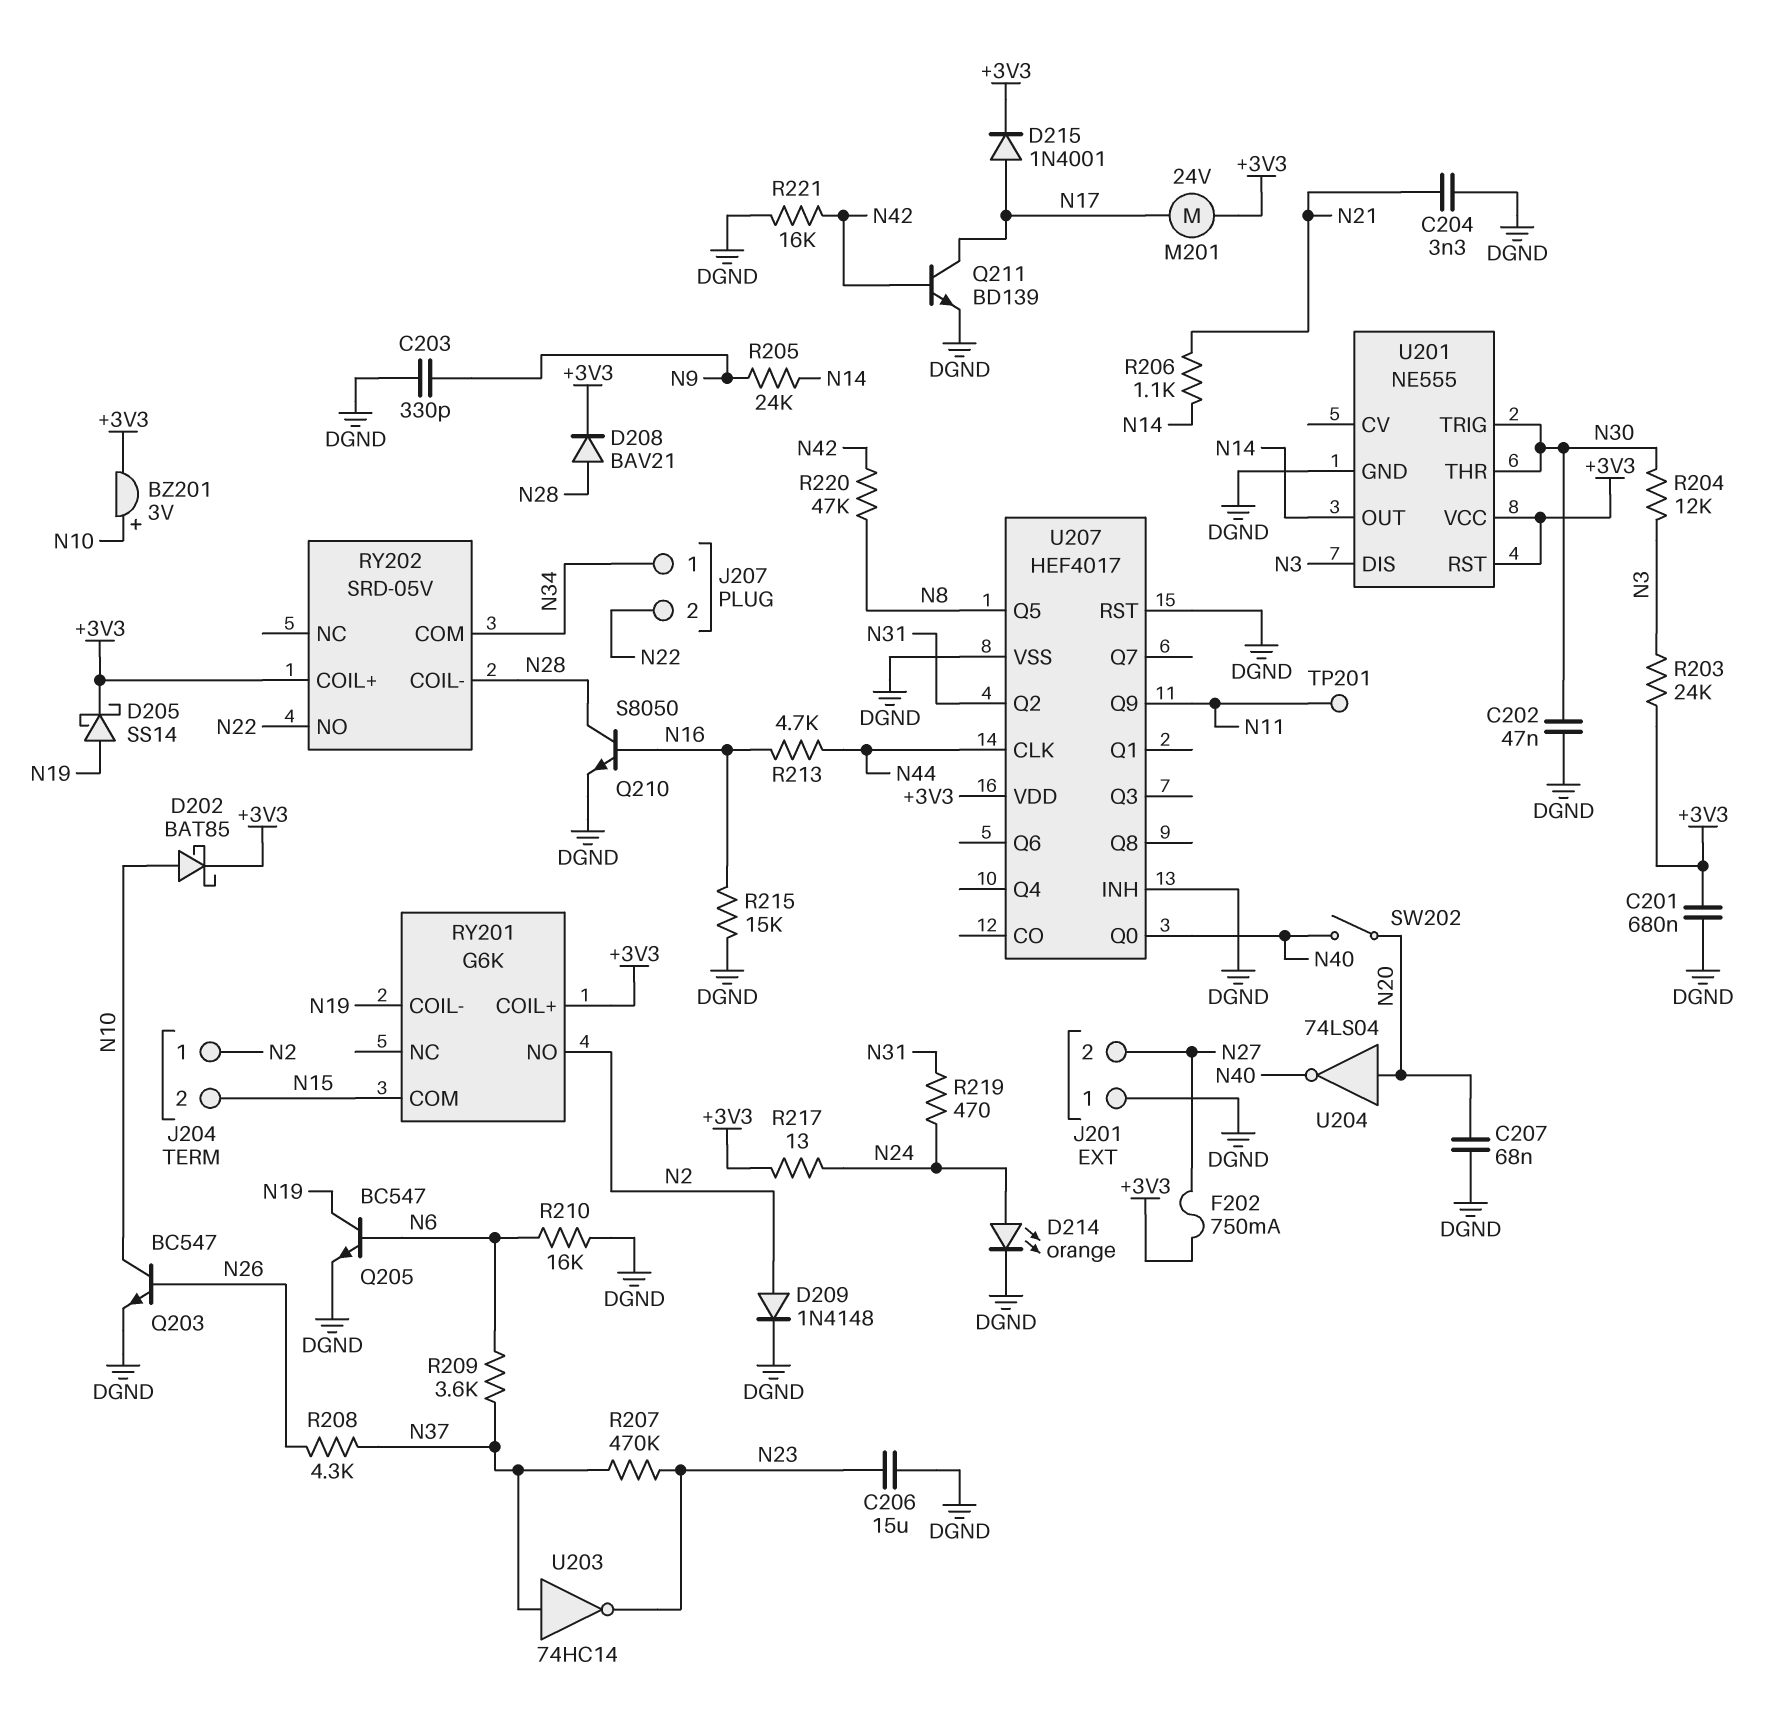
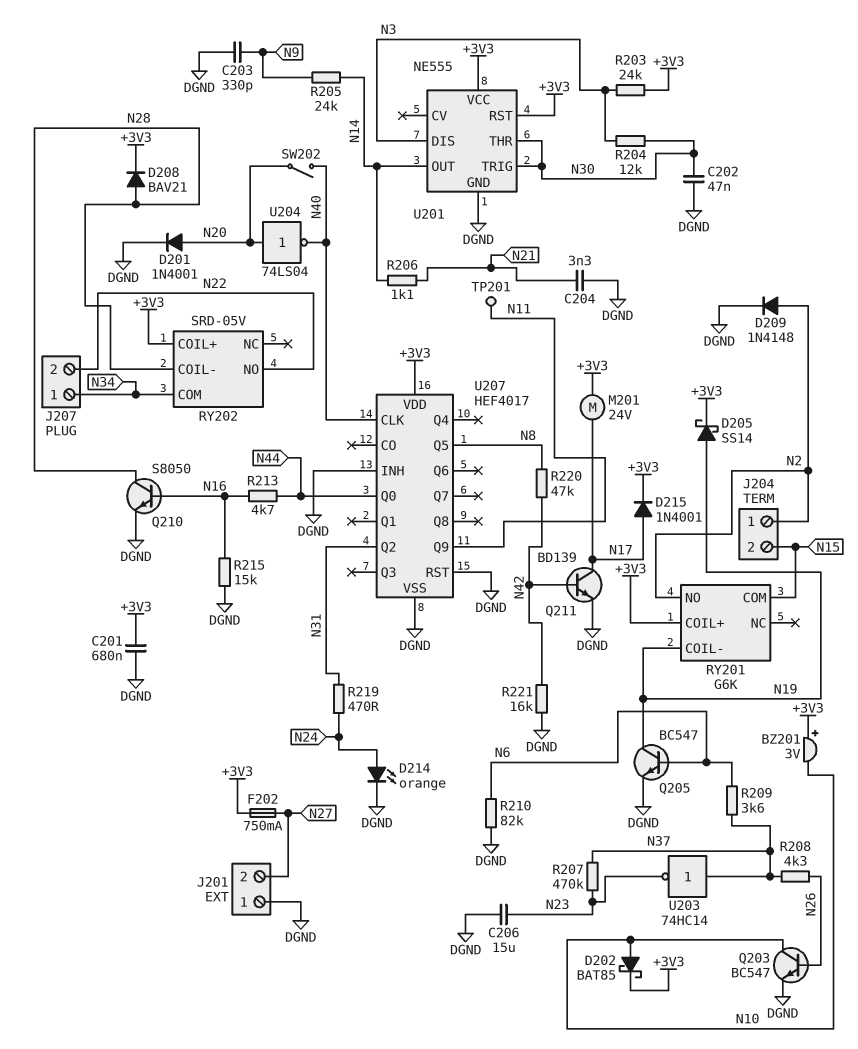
BZ201: buzzer 3V (plus N10, minus +3V3) -> buzzer 3V (plus +3V3, minus N10)
C207: 68nF (DGND, N20) -> none
D201: none -> diode 1N4001 (A N20, K DGND)
R210: 16k (DGND, N6) -> 82k (DGND, N6)
R217: 13 (+3V3, N24) -> none
U207 pin CLK: N44 -> N40
U207 pin Q0: N40 -> N44

